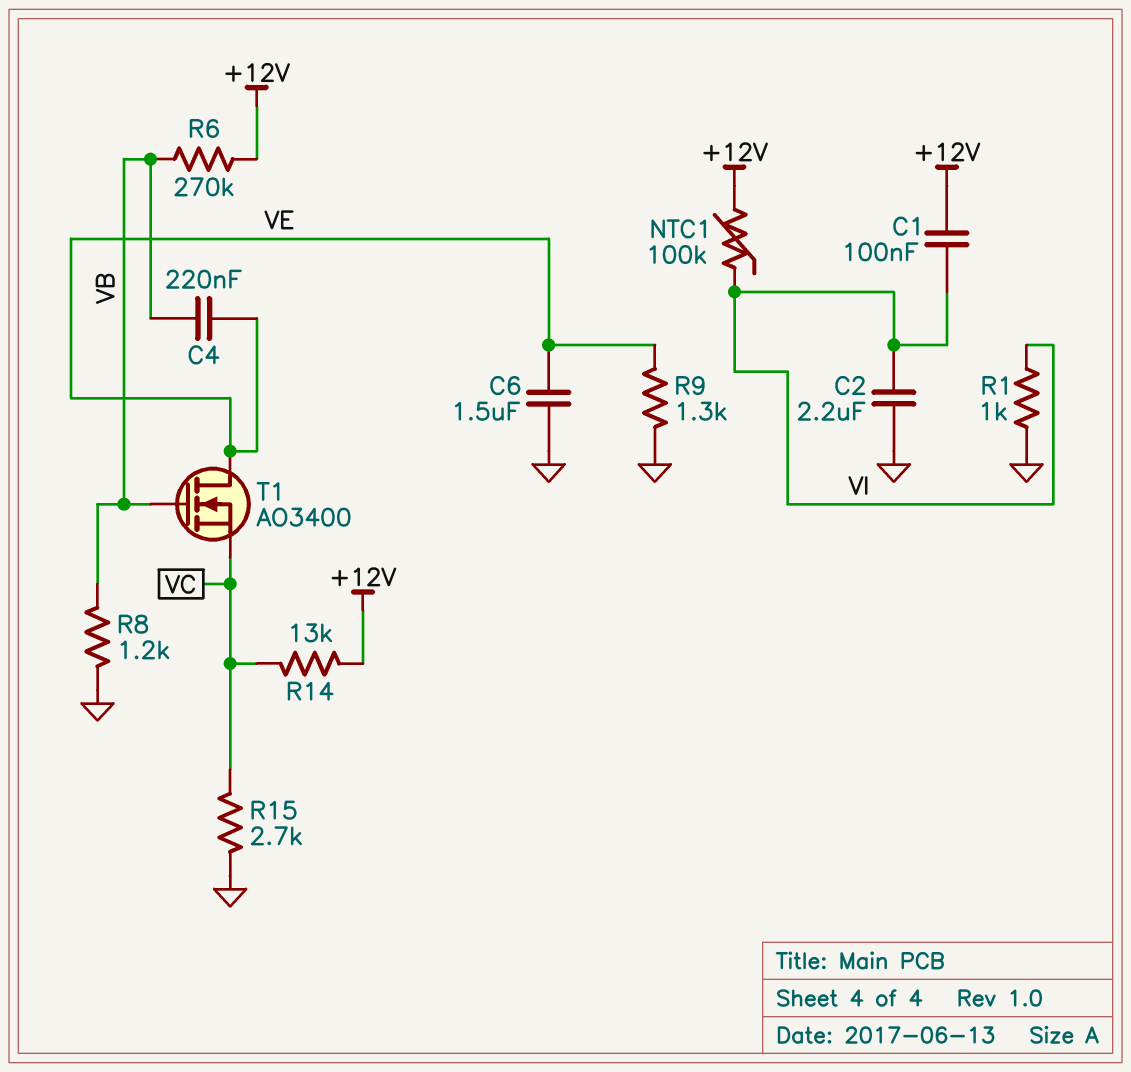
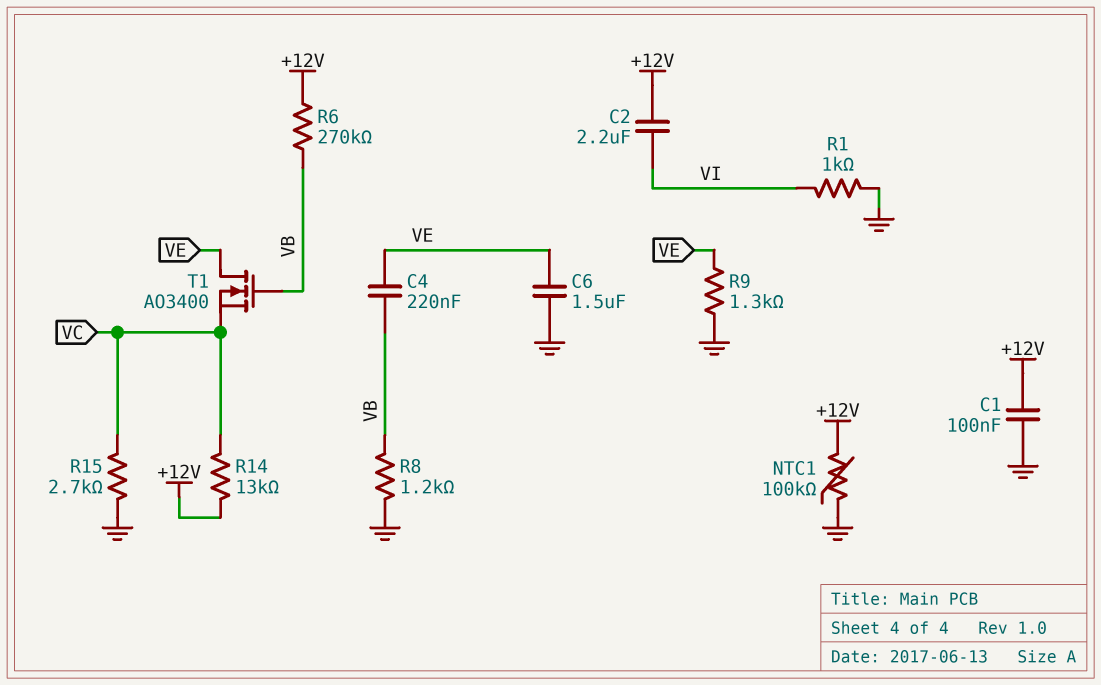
C1: 100nF (+12V, VI) -> 100nF (+12V, GND)
C2: 2.2uF (GND, VI) -> 2.2uF (+12V, VI)
NTC1: 100k (+12V, VI) -> 100k (+12V, GND)

